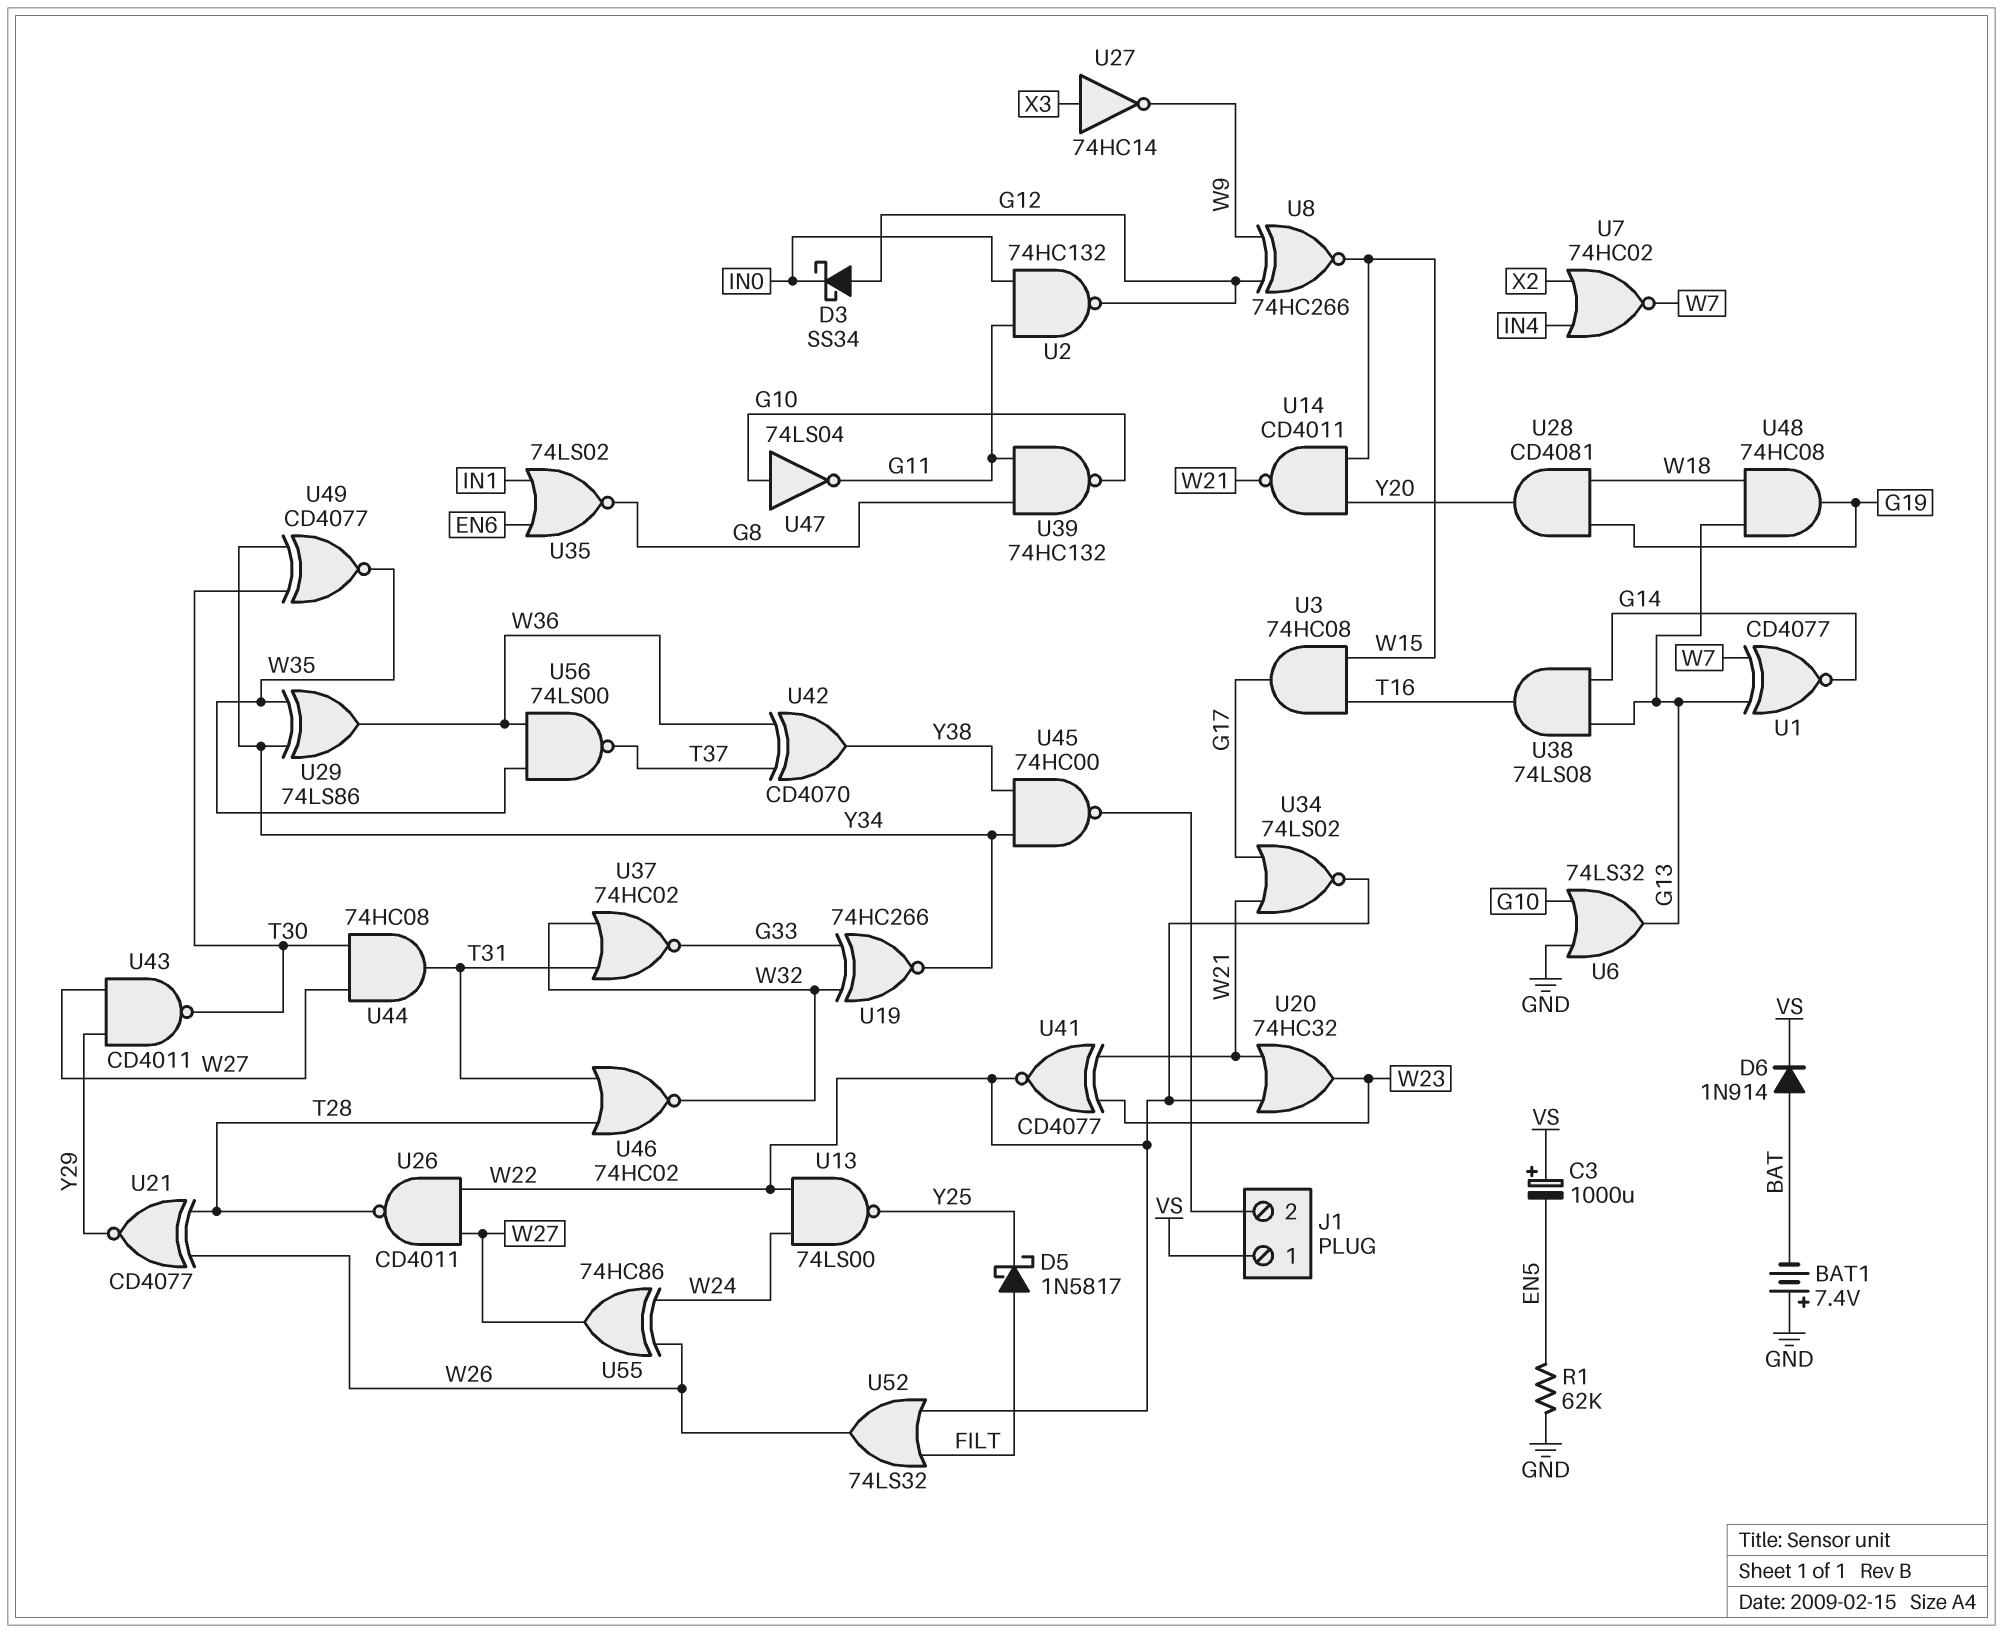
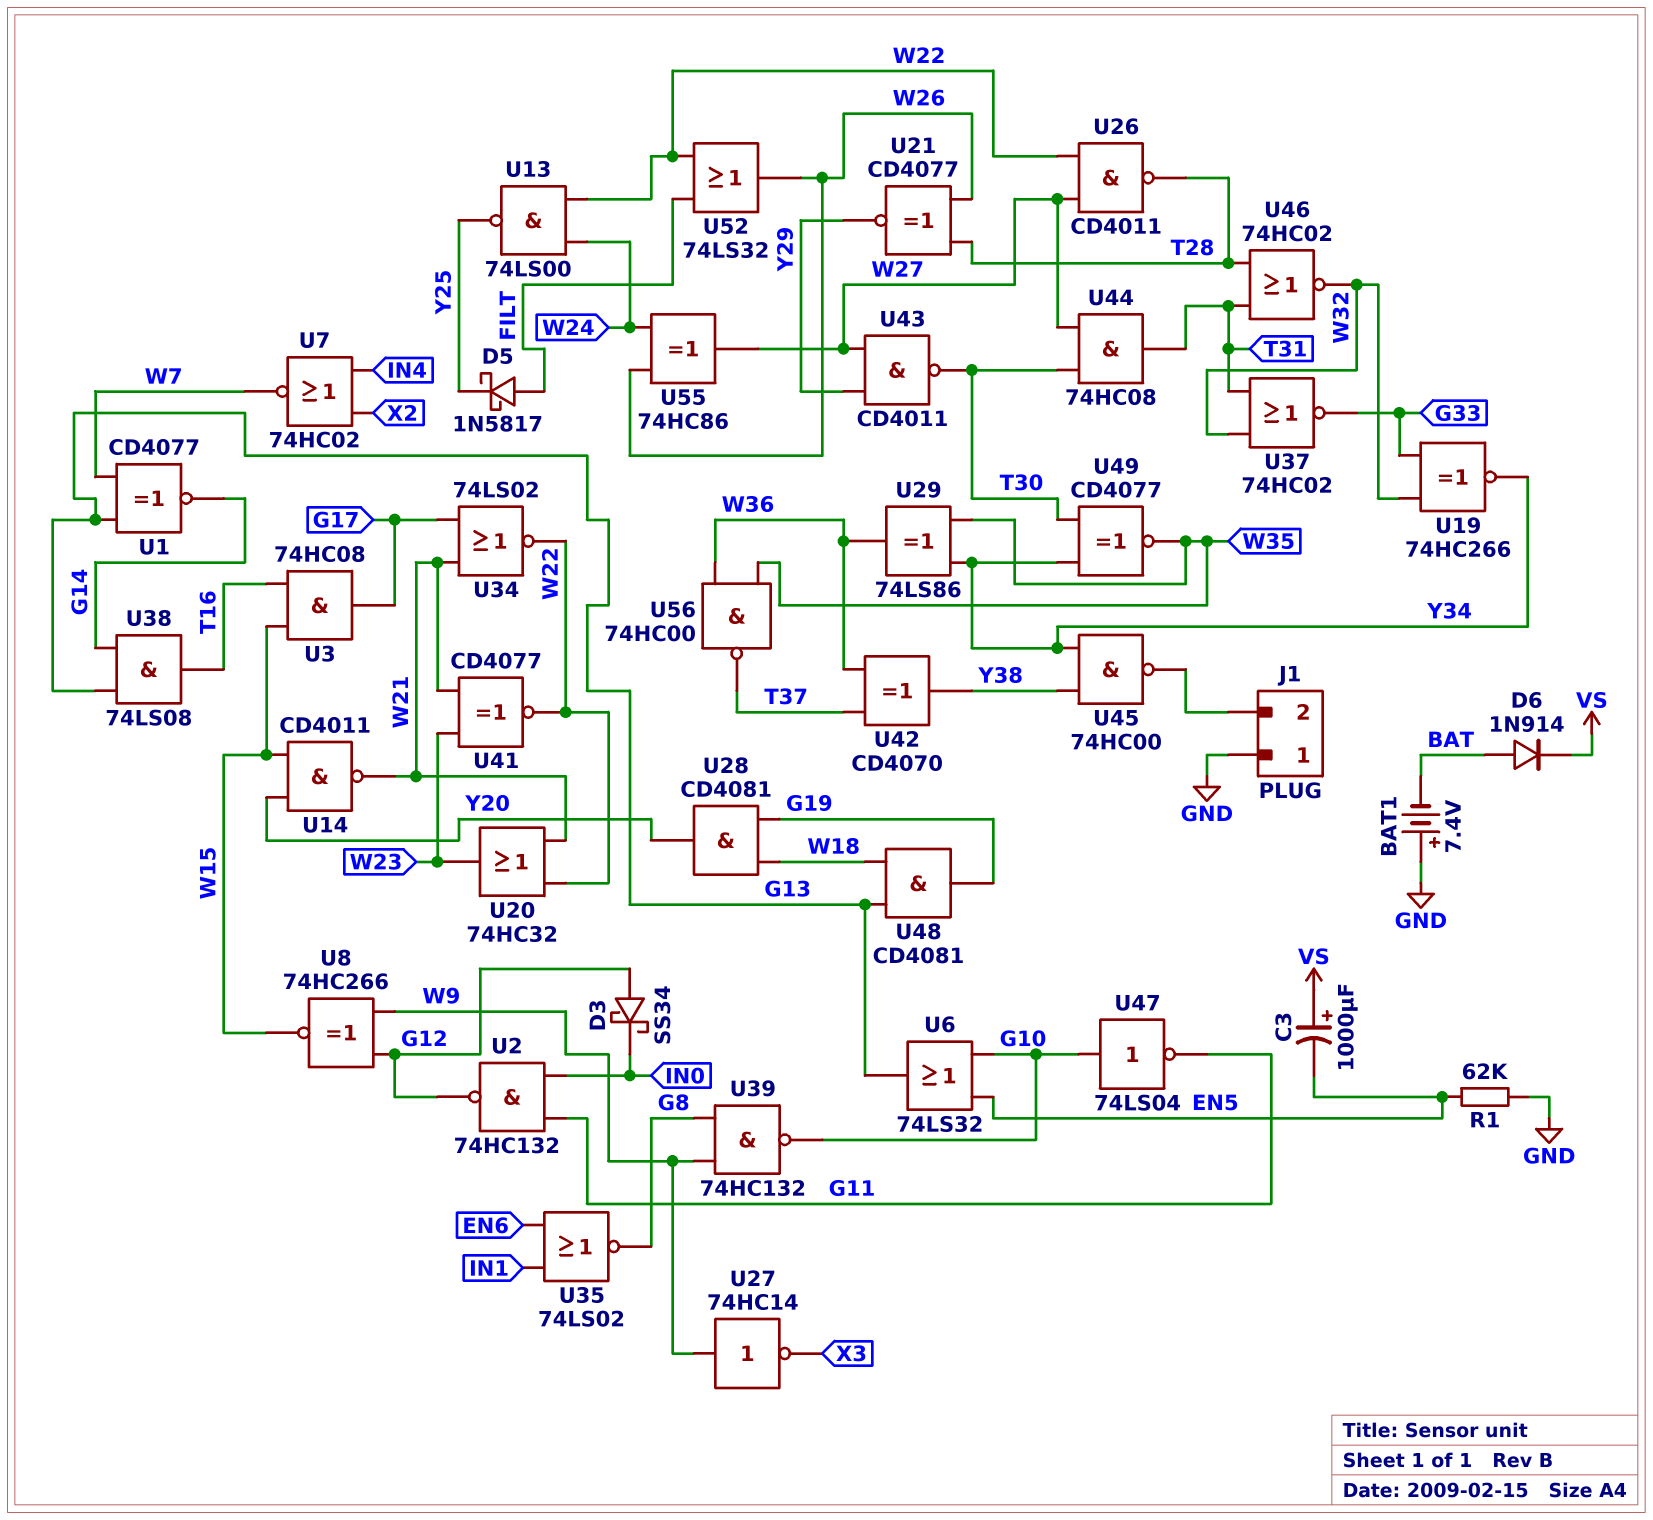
J1 pin 1: VS -> GND
U6: OR 74LS32 (in G10, in GND, out G13) -> OR 74LS32 (in EN5, in G10, out G13)
U27: NOT 74HC14 (in X3, out W9) -> NOT 74HC14 (in W9, out X3)
U39: NAND 74HC132 (in G8, in G11, out G10) -> NAND 74HC132 (in G8, in W9, out G10)
U48: AND 74HC08 (in G13, in W18, out G19) -> AND CD4081 (in G13, in W18, out G19)
U56: NAND 74LS00 (in W35, in W36, out T37) -> NAND 74HC00 (in W35, in W36, out T37)

